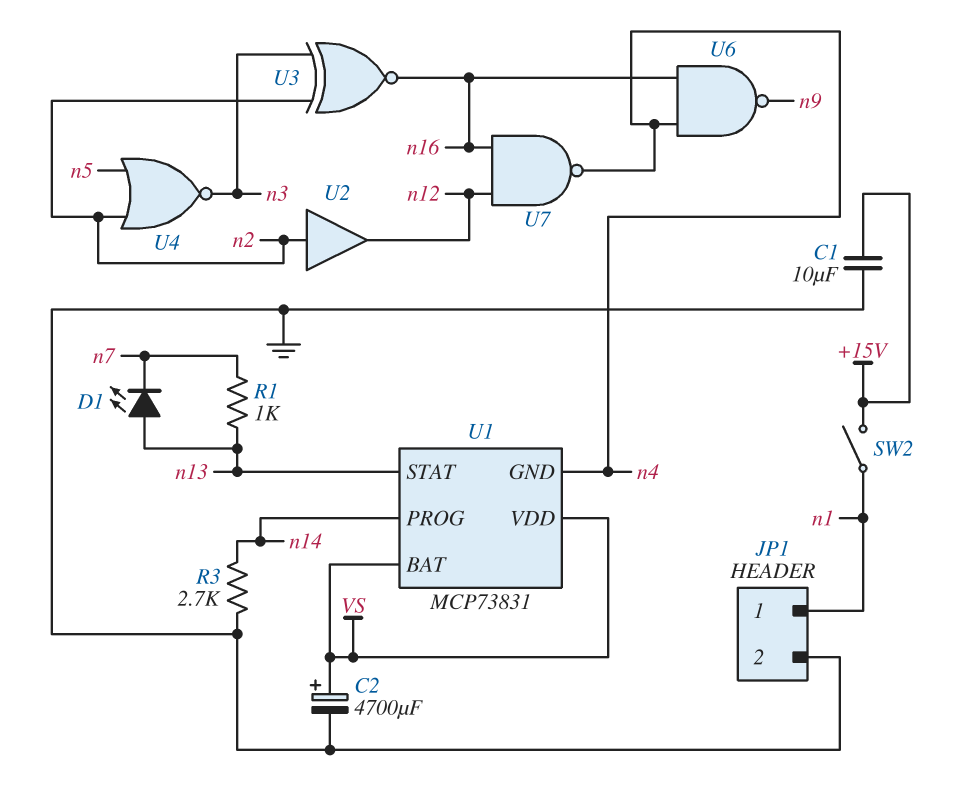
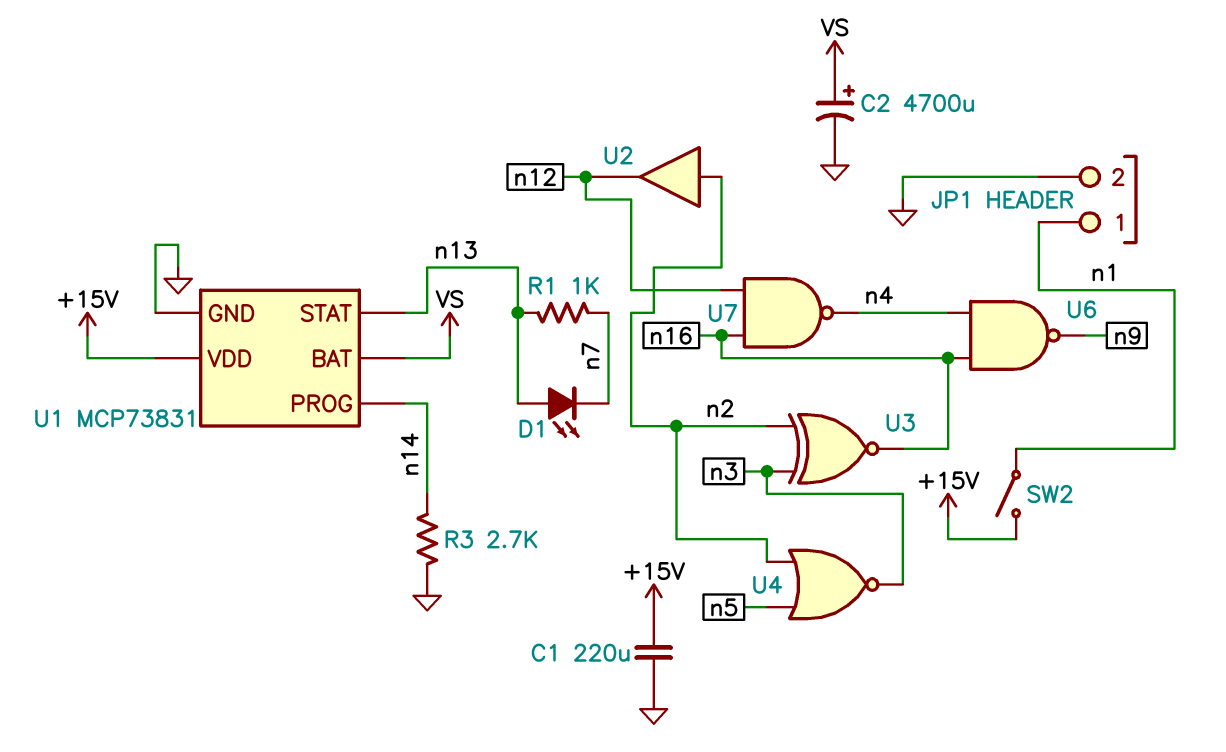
C1: 10uF (+15V, GND) -> 220uF (+15V, GND)
U1 pin GND: n4 -> GND
U1 pin VDD: VS -> +15V

